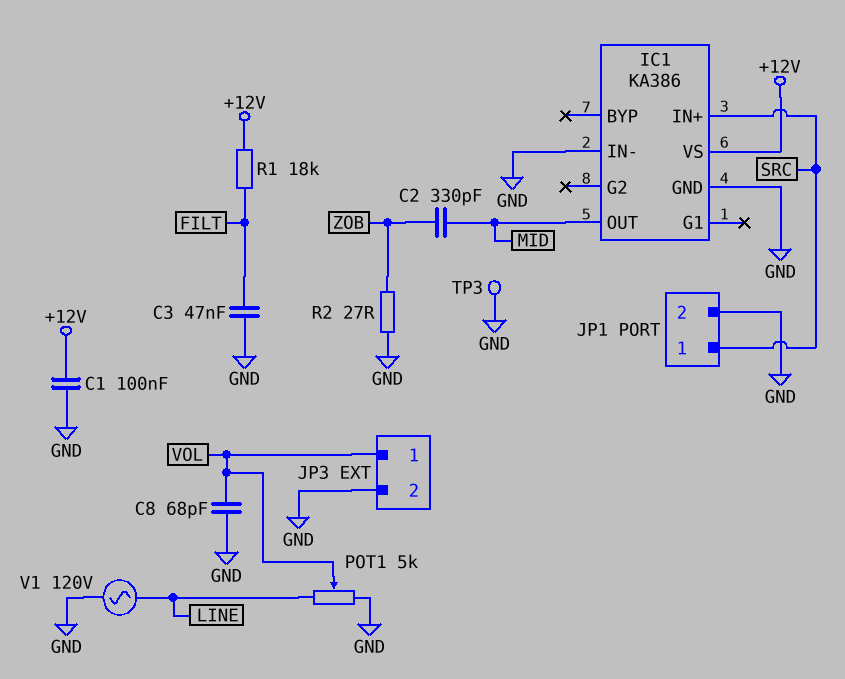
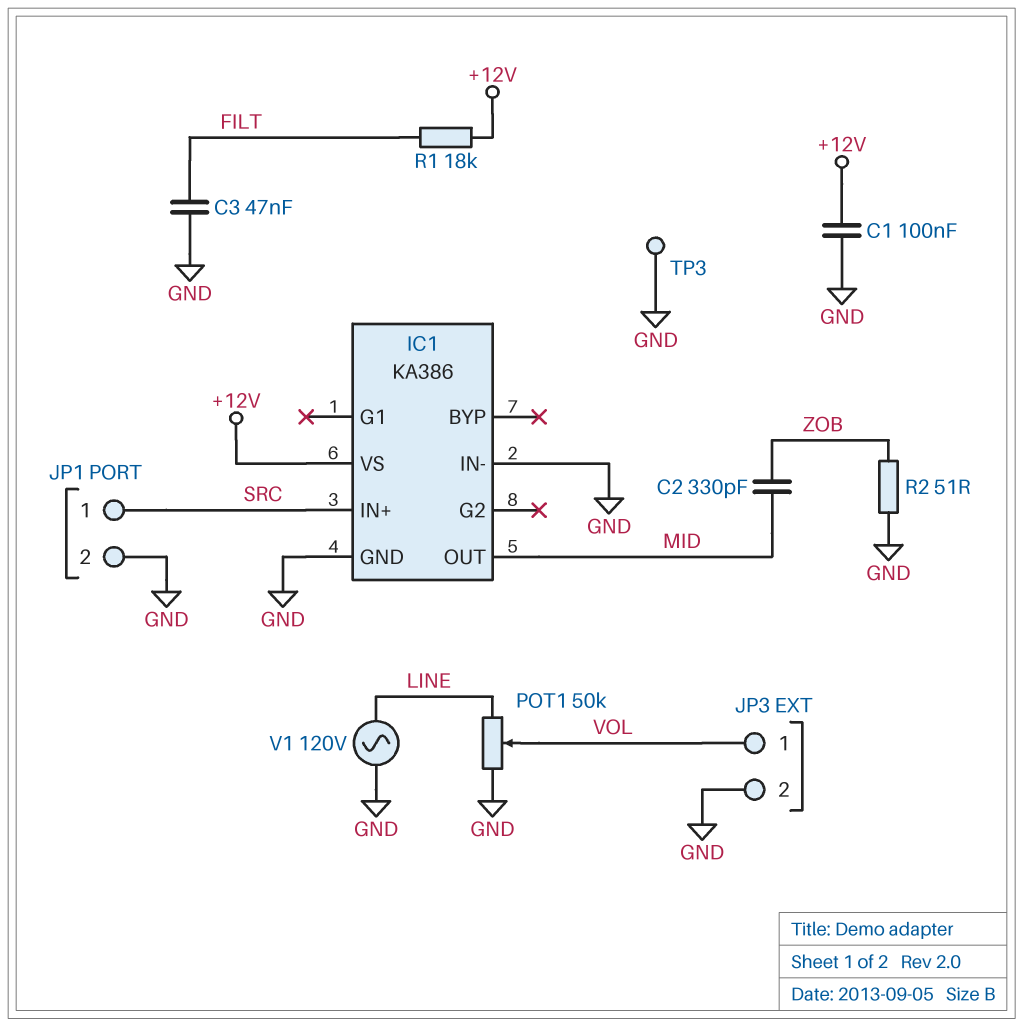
C8: 68pF (GND, VOL) -> none
POT1: 5k (GND, LINE, wiper VOL) -> 50k (GND, LINE, wiper VOL)
R2: 27 (GND, ZOB) -> 51 (GND, ZOB)

